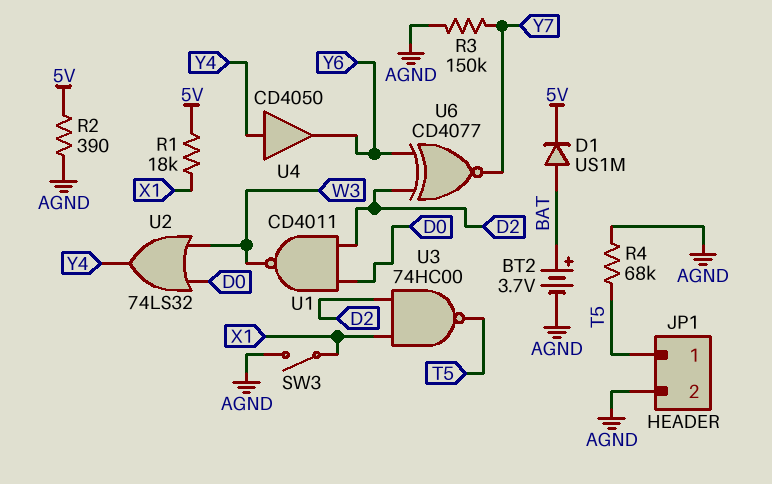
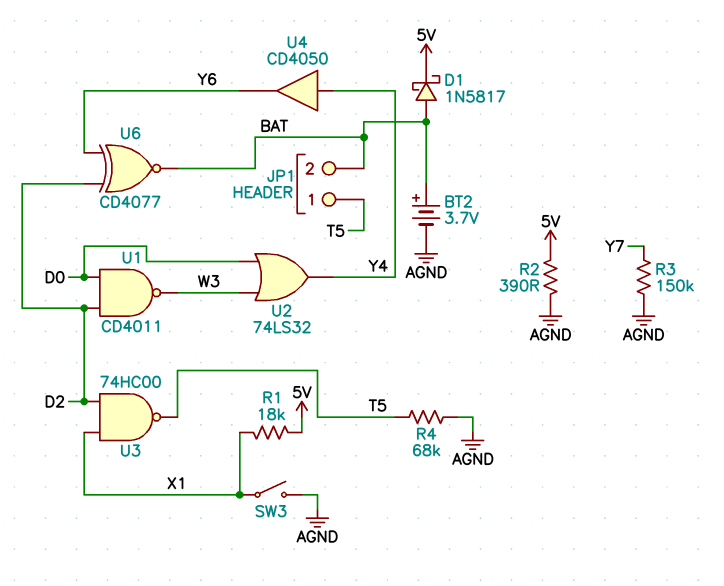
D1: diode US1M (A BAT, K 5V) -> schottky 1N5817 (A BAT, K 5V)
JP1 pin 2: AGND -> BAT
U6: XNOR CD4077 (in D2, in Y6, out Y7) -> XNOR CD4077 (in D2, in Y6, out BAT)

